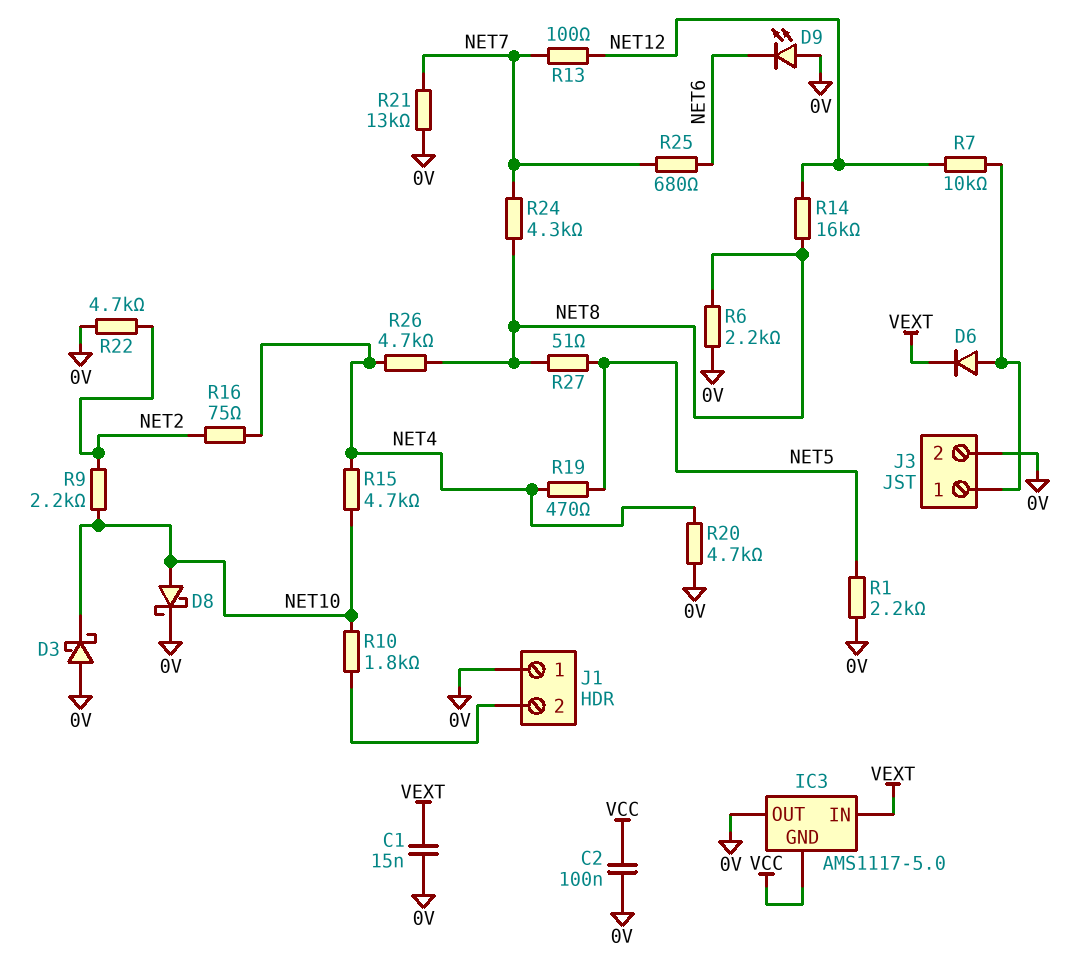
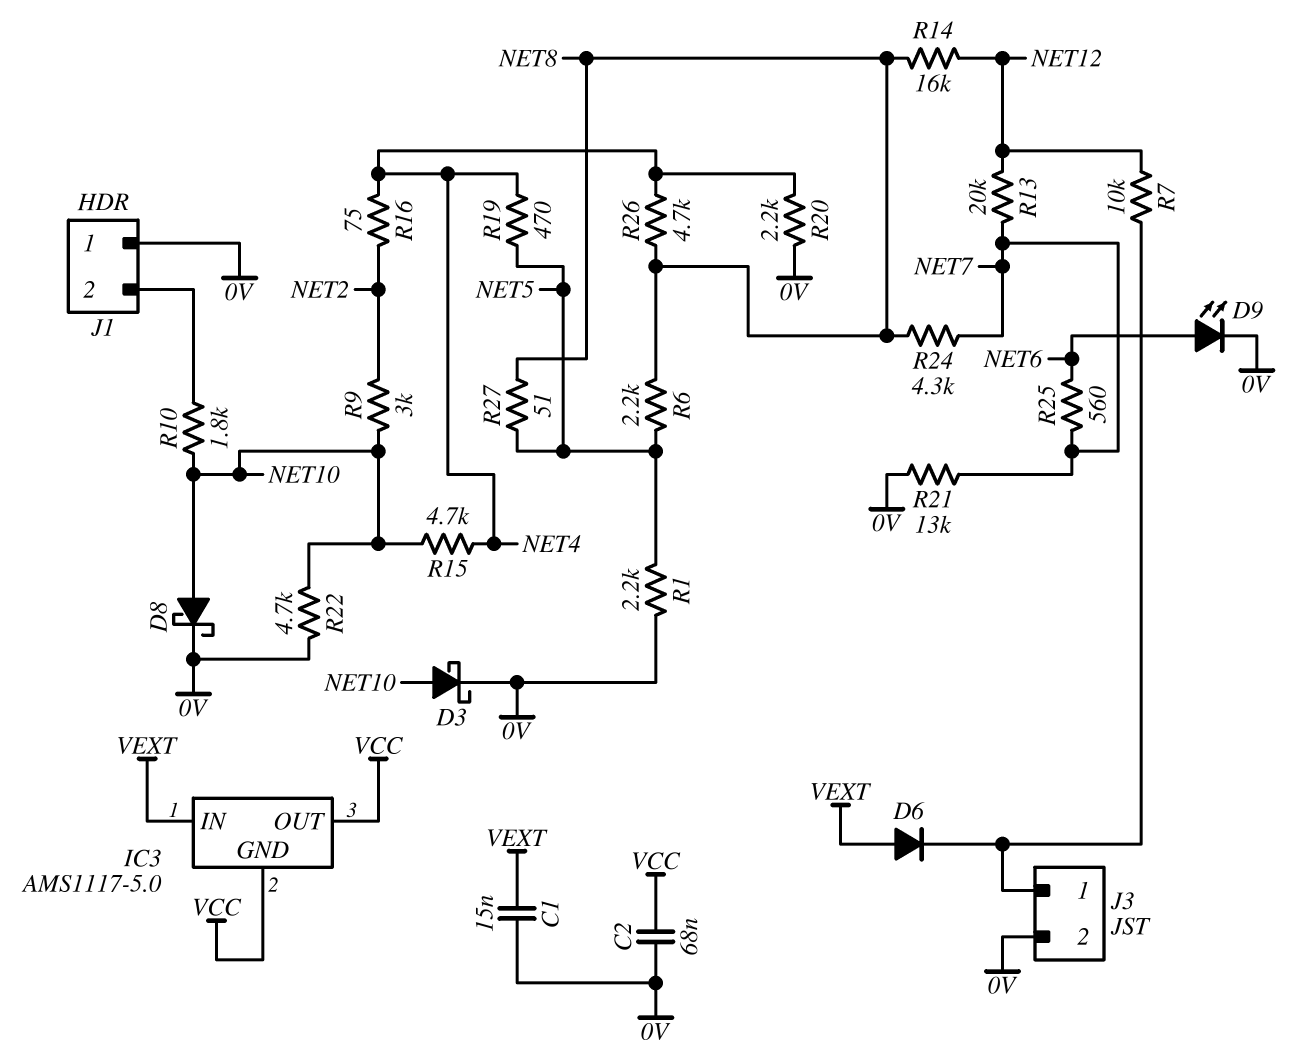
C2: 100nF (0V, VCC) -> 68nF (0V, VCC)
D3: schottky (A 0V, K NET10) -> schottky (A NET10, K 0V)
D6: diode (A J3/1, K VEXT) -> diode (A VEXT, K J3/1)
D9: LED (A 0V, K NET6) -> LED (A NET6, K 0V)
IC3 pin OUT: 0V -> VCC
R6: 2.2k (0V, NET8) -> 2.2k (NET5, NET8)
R9: 2.2k (NET2, NET10) -> 3k (NET2, NET10)
R13: 100 (NET7, NET12) -> 20k (NET7, NET12)
R20: 4.7k (0V, NET4) -> 2.2k (0V, NET4)
R22: 4.7k (0V, NET2) -> 4.7k (0V, NET10)
R25: 680 (NET6, NET7) -> 560 (NET6, NET7)

